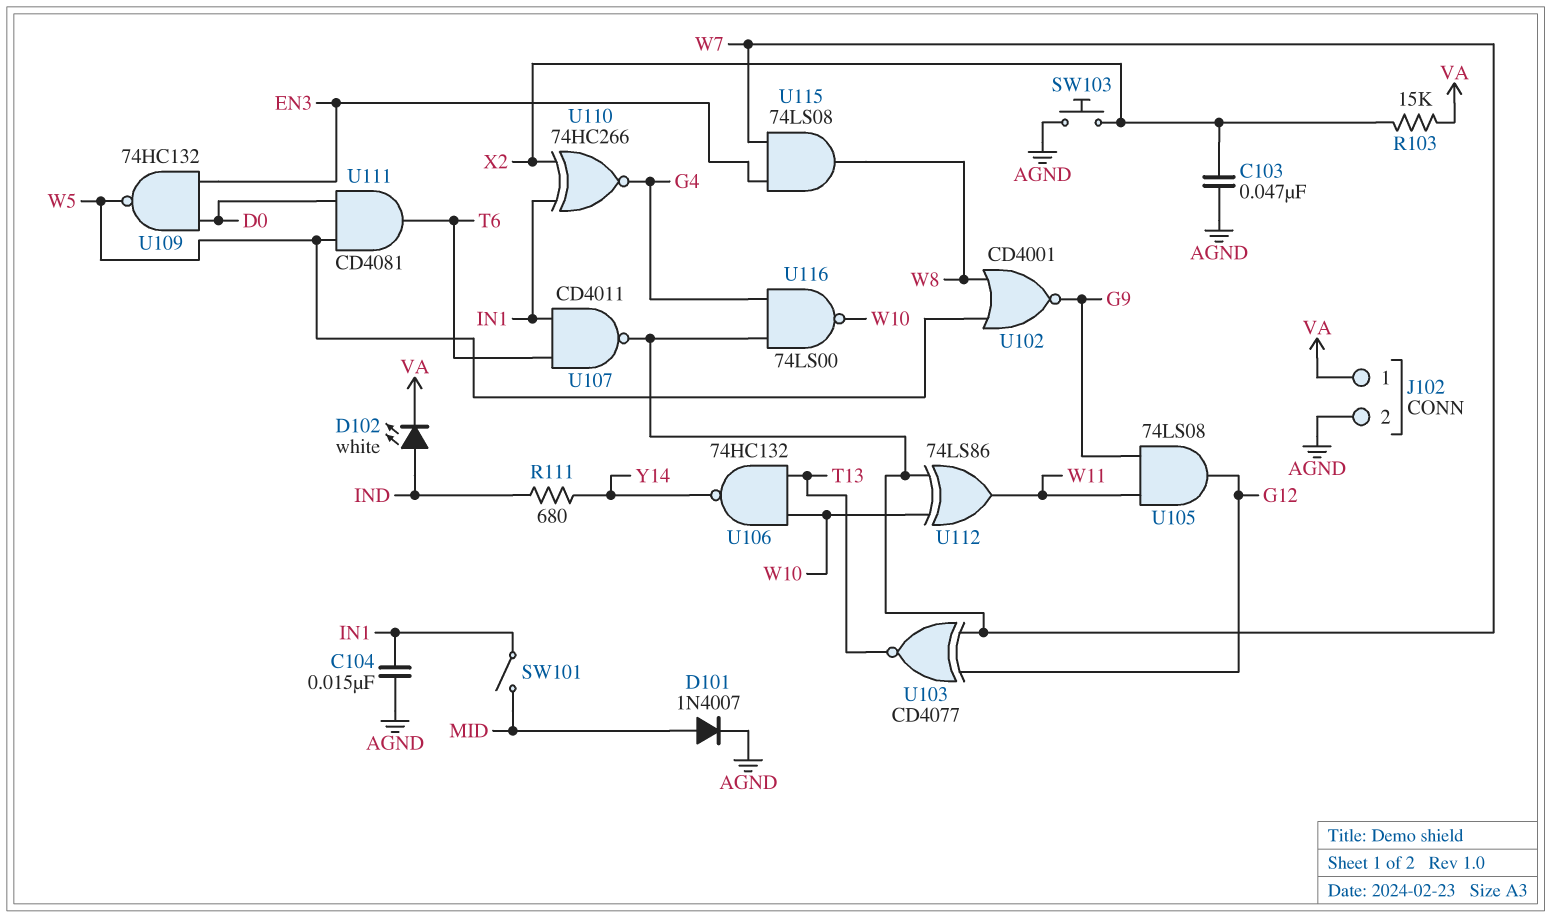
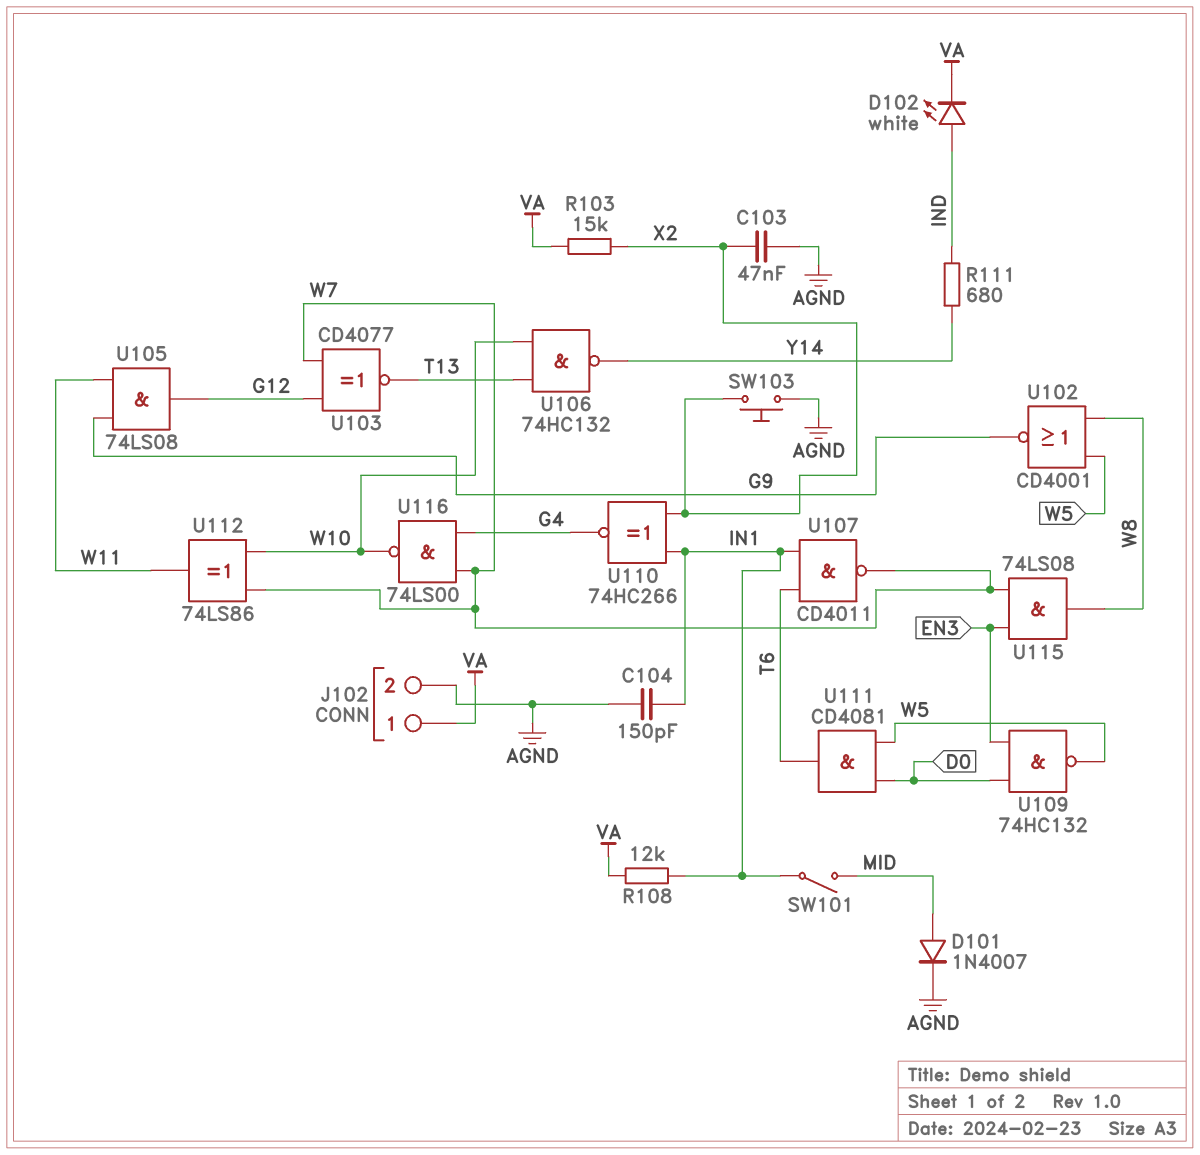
C104: 15nF (AGND, IN1) -> 150pF (AGND, IN1)
R108: none -> 12k (IN1, VA)

